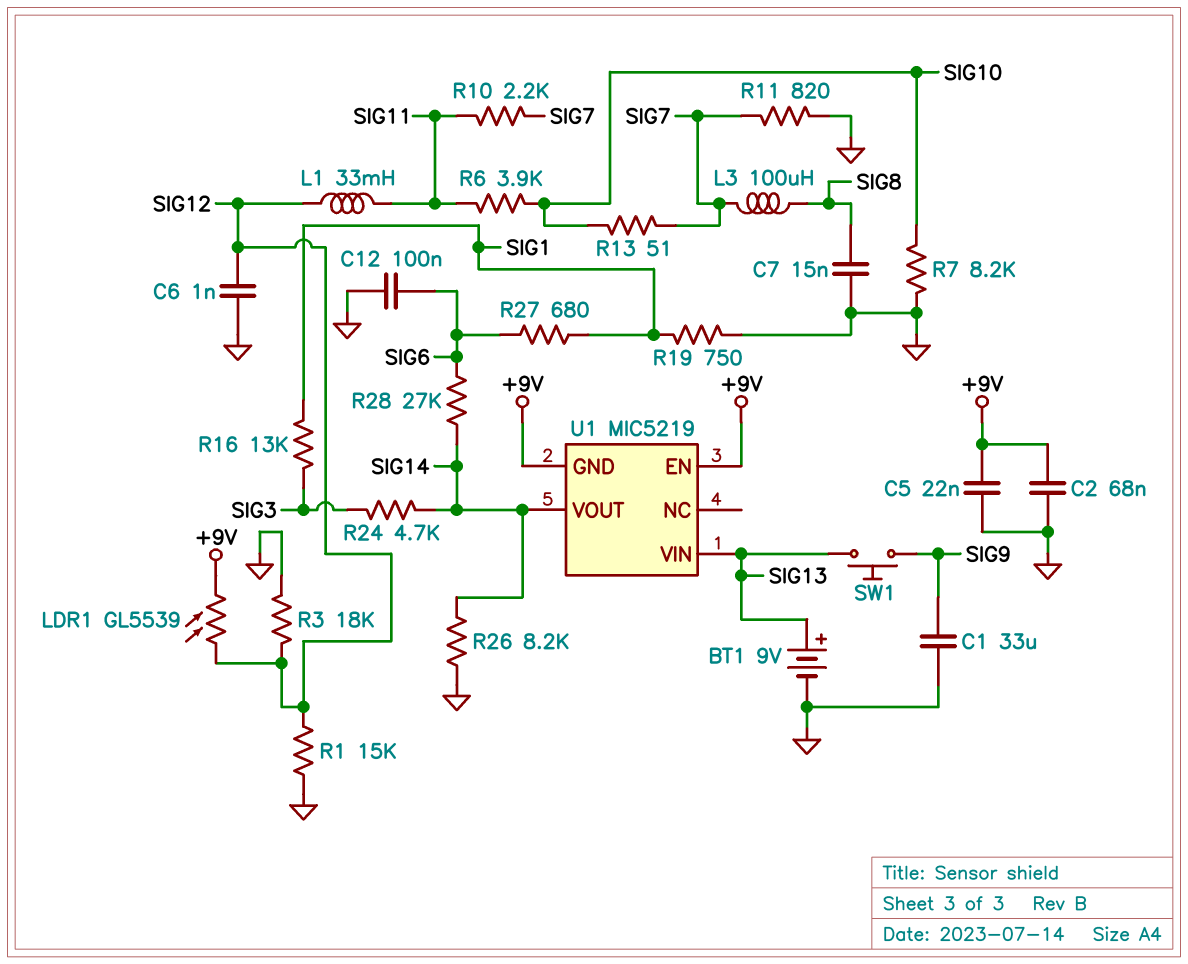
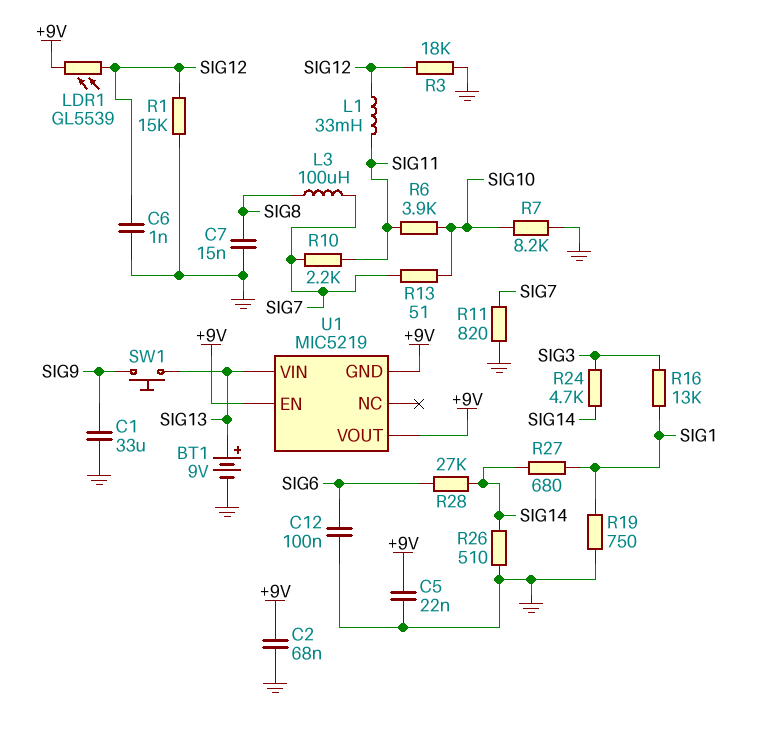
R26: 8.2k (GND, SIG14) -> 510 (GND, SIG14)
R27: 680 (SIG1, SIG6) -> 680 (SIG1, SIG14)
U1 pin VOUT: SIG14 -> +9V

